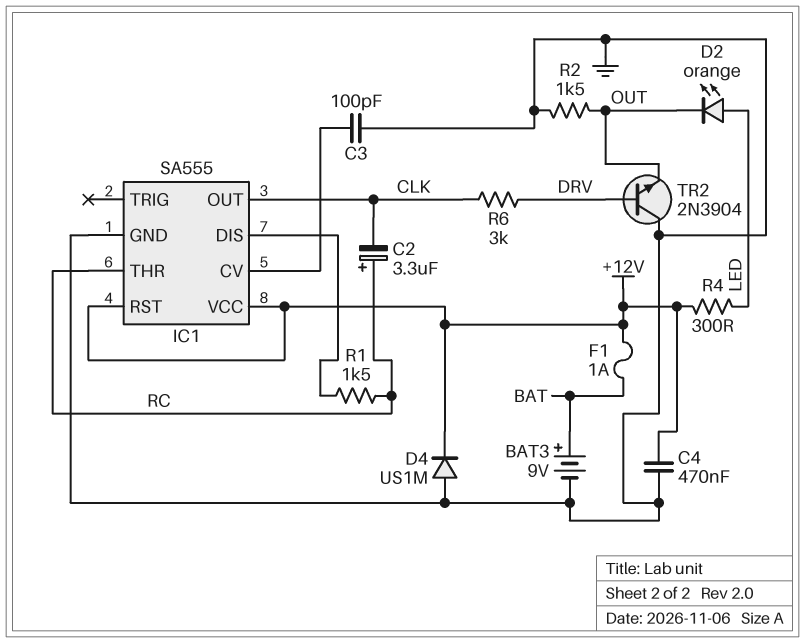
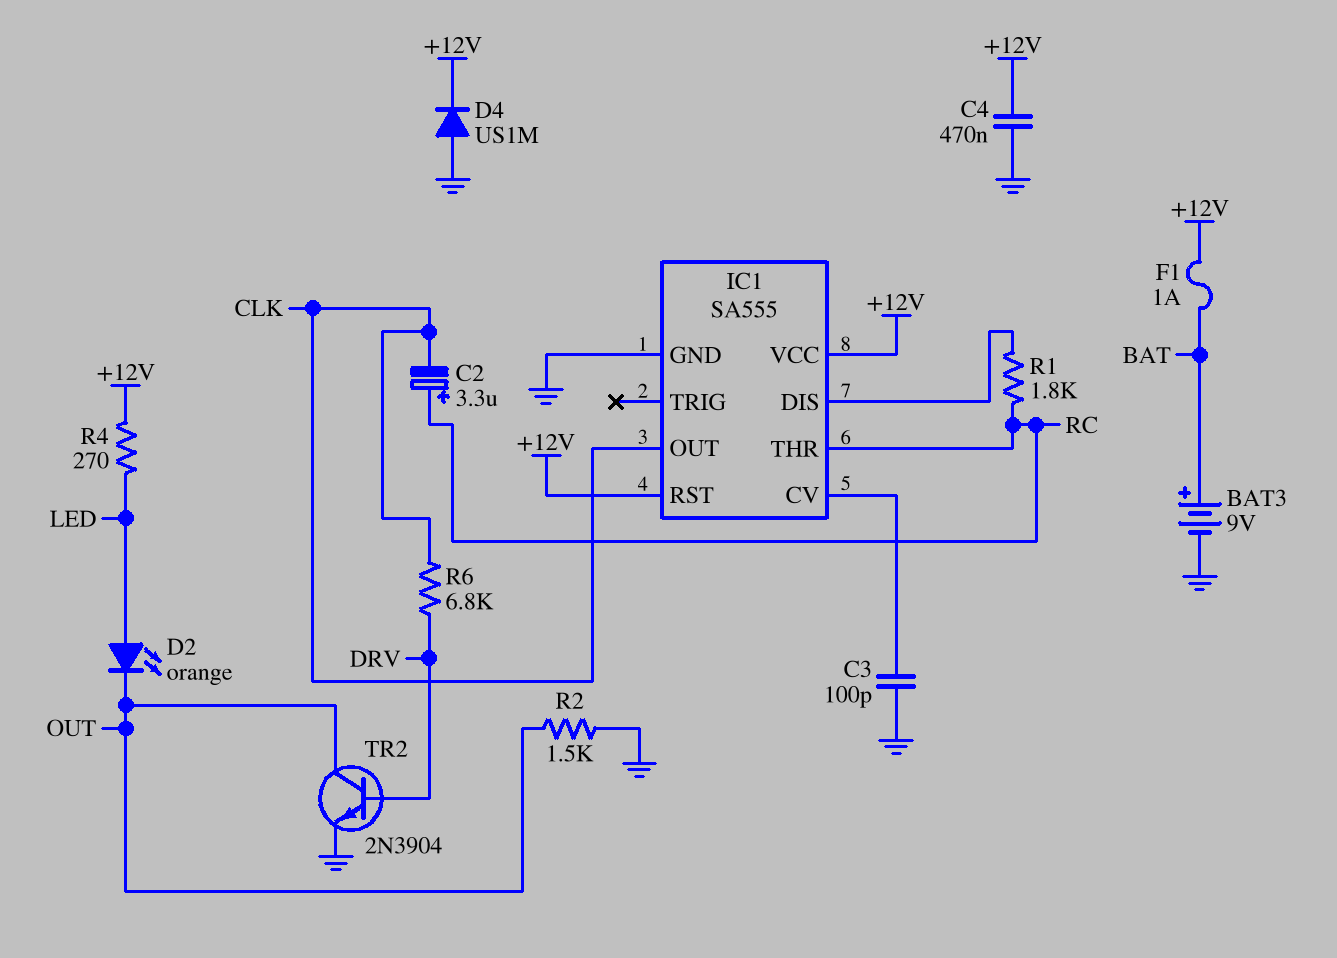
R1: 1.5k (IC1/DIS, RC) -> 1.8k (IC1/DIS, RC)
R4: 300 (+12V, LED) -> 270 (+12V, LED)
R6: 3k (CLK, DRV) -> 6.8k (CLK, DRV)
TR2: NPN 2N3904 (B DRV, C GND, E OUT) -> NPN 2N3904 (B DRV, C OUT, E GND)

